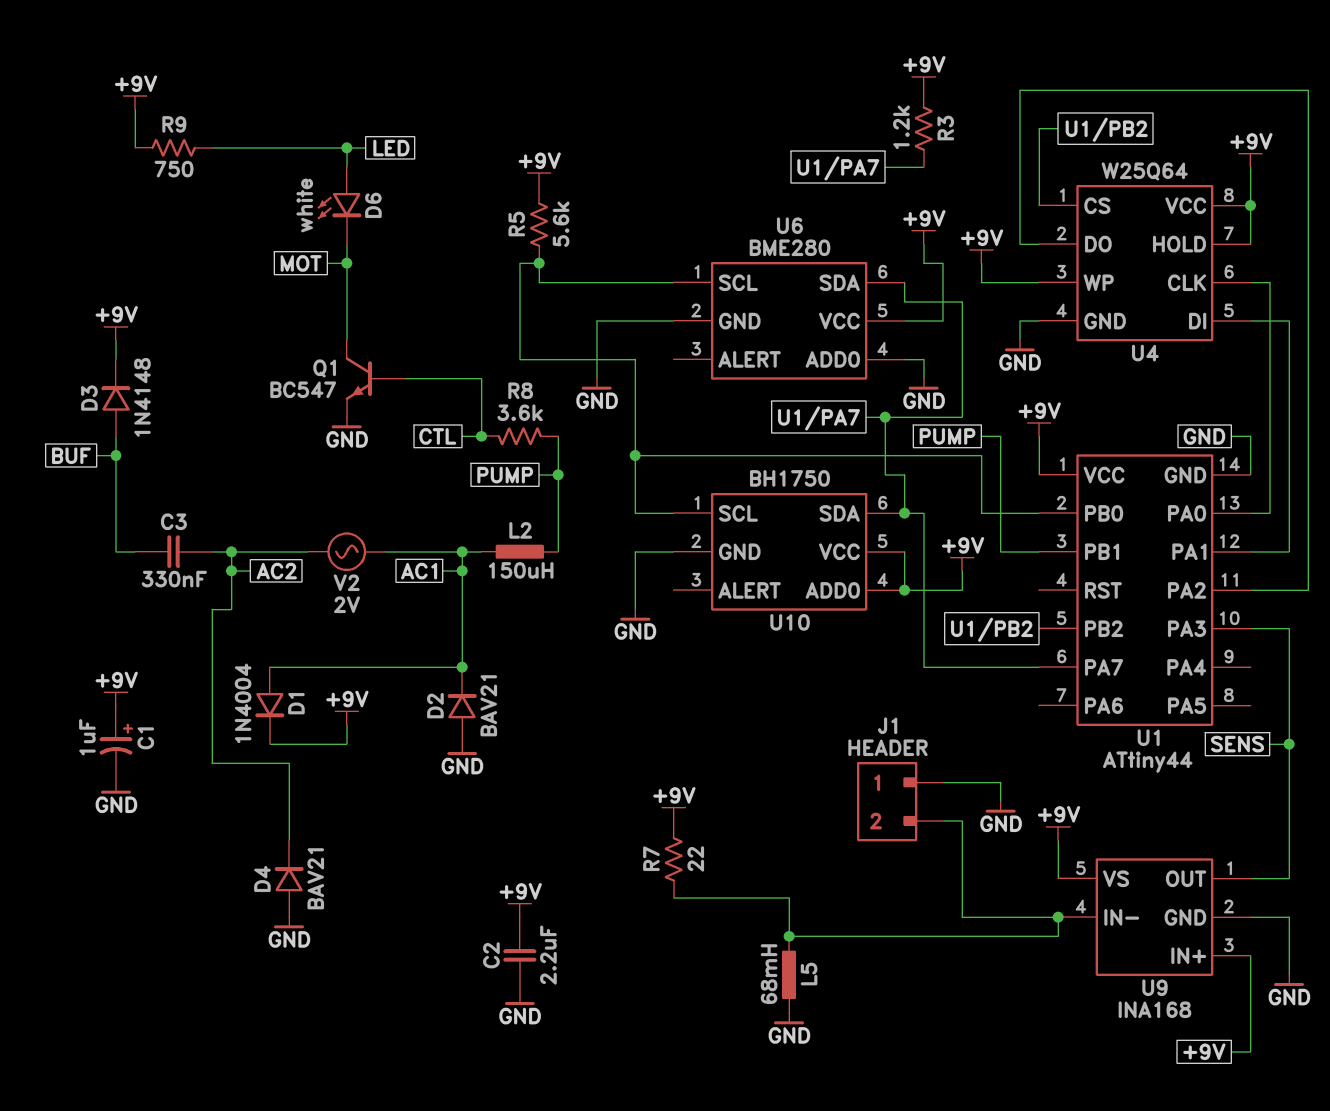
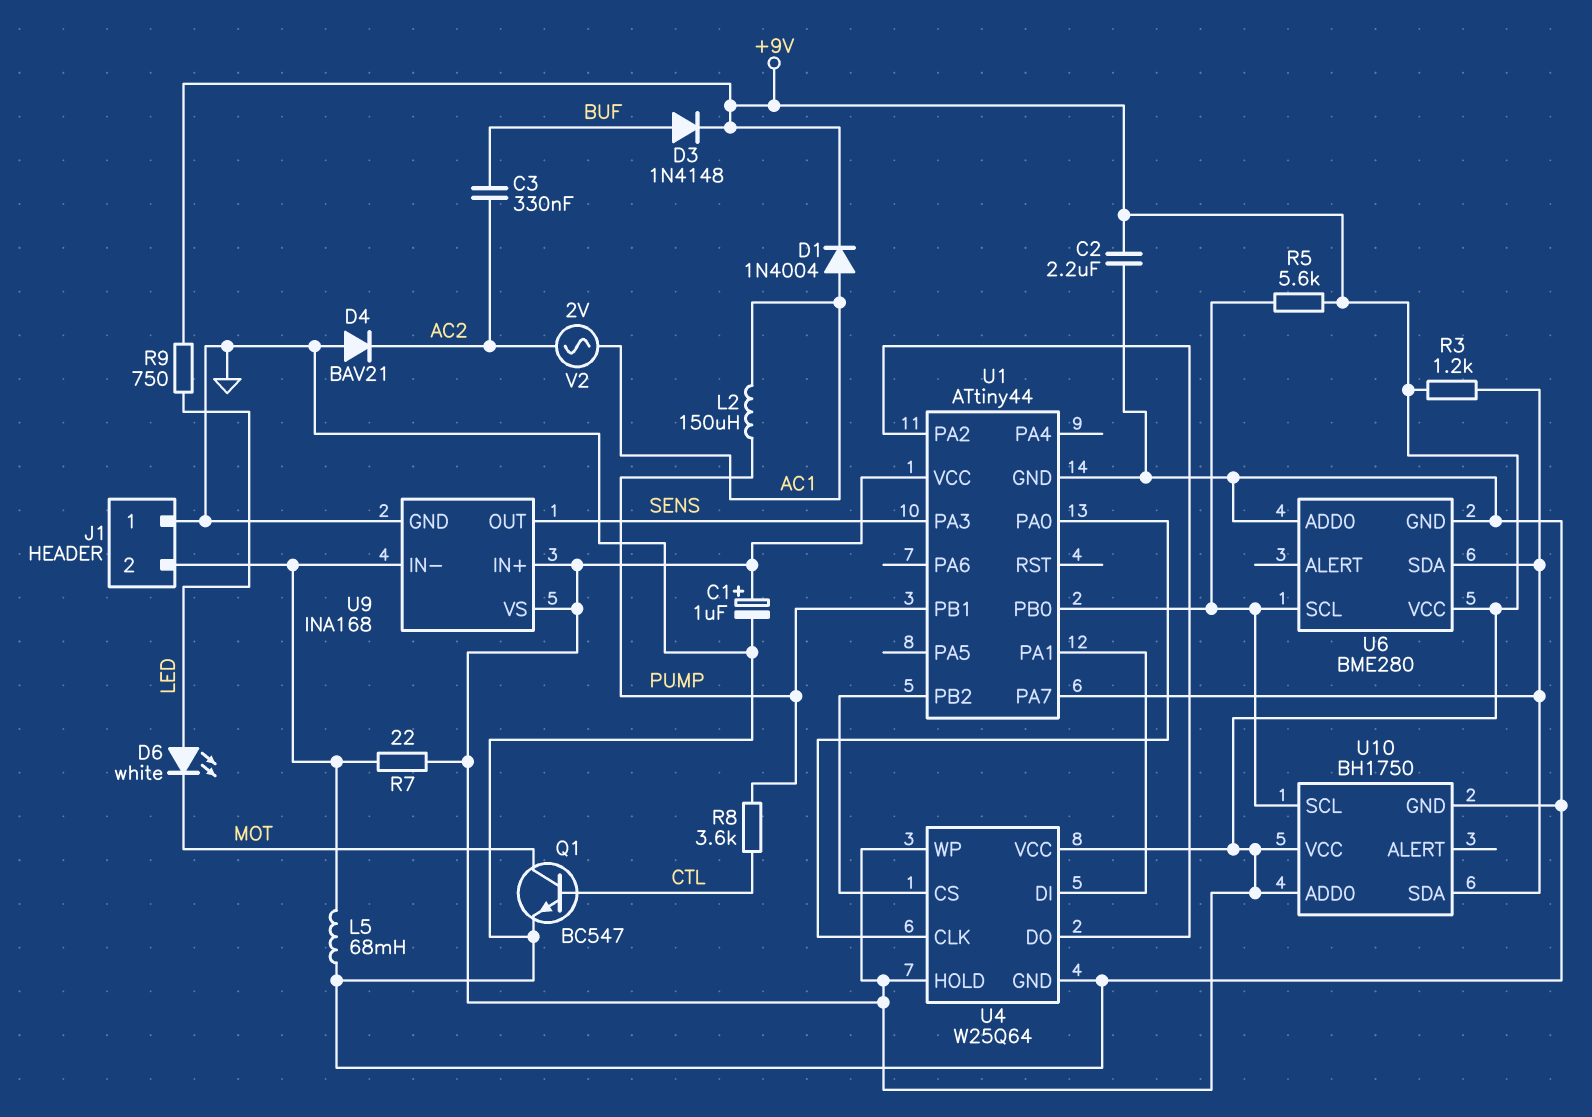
D2: diode BAV21 (A GND, K AC1) -> none

